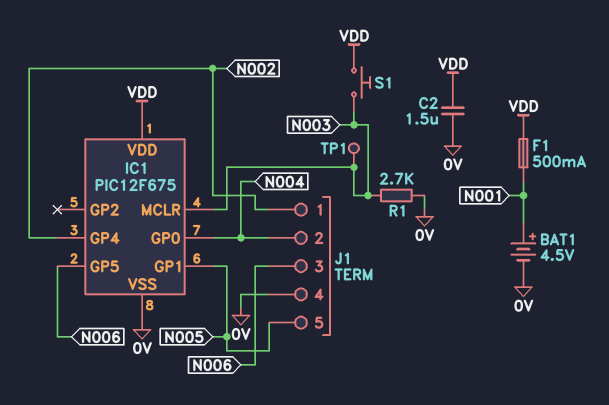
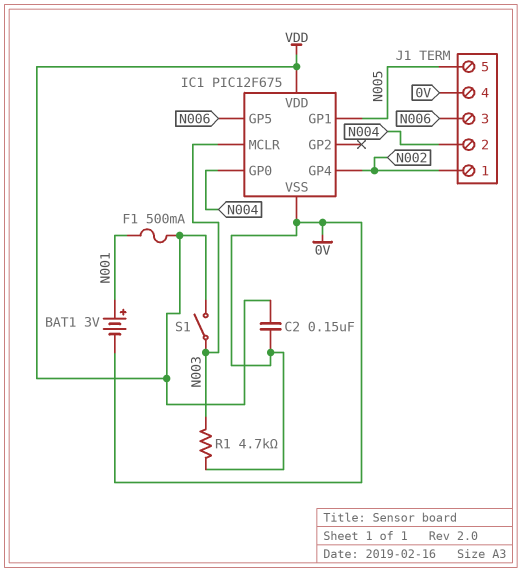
BAT1: 4.5V (plus N001, minus 0V) -> 3V (plus N001, minus 0V)
C2: 1.5uF (0V, VDD) -> 150nF (0V, VDD)
R1: 2.7k (0V, N003) -> 4.7k (0V, N003)
S1: button (N003, VDD) -> switch (N003, VDD)
TP1: test point (N003) -> none

